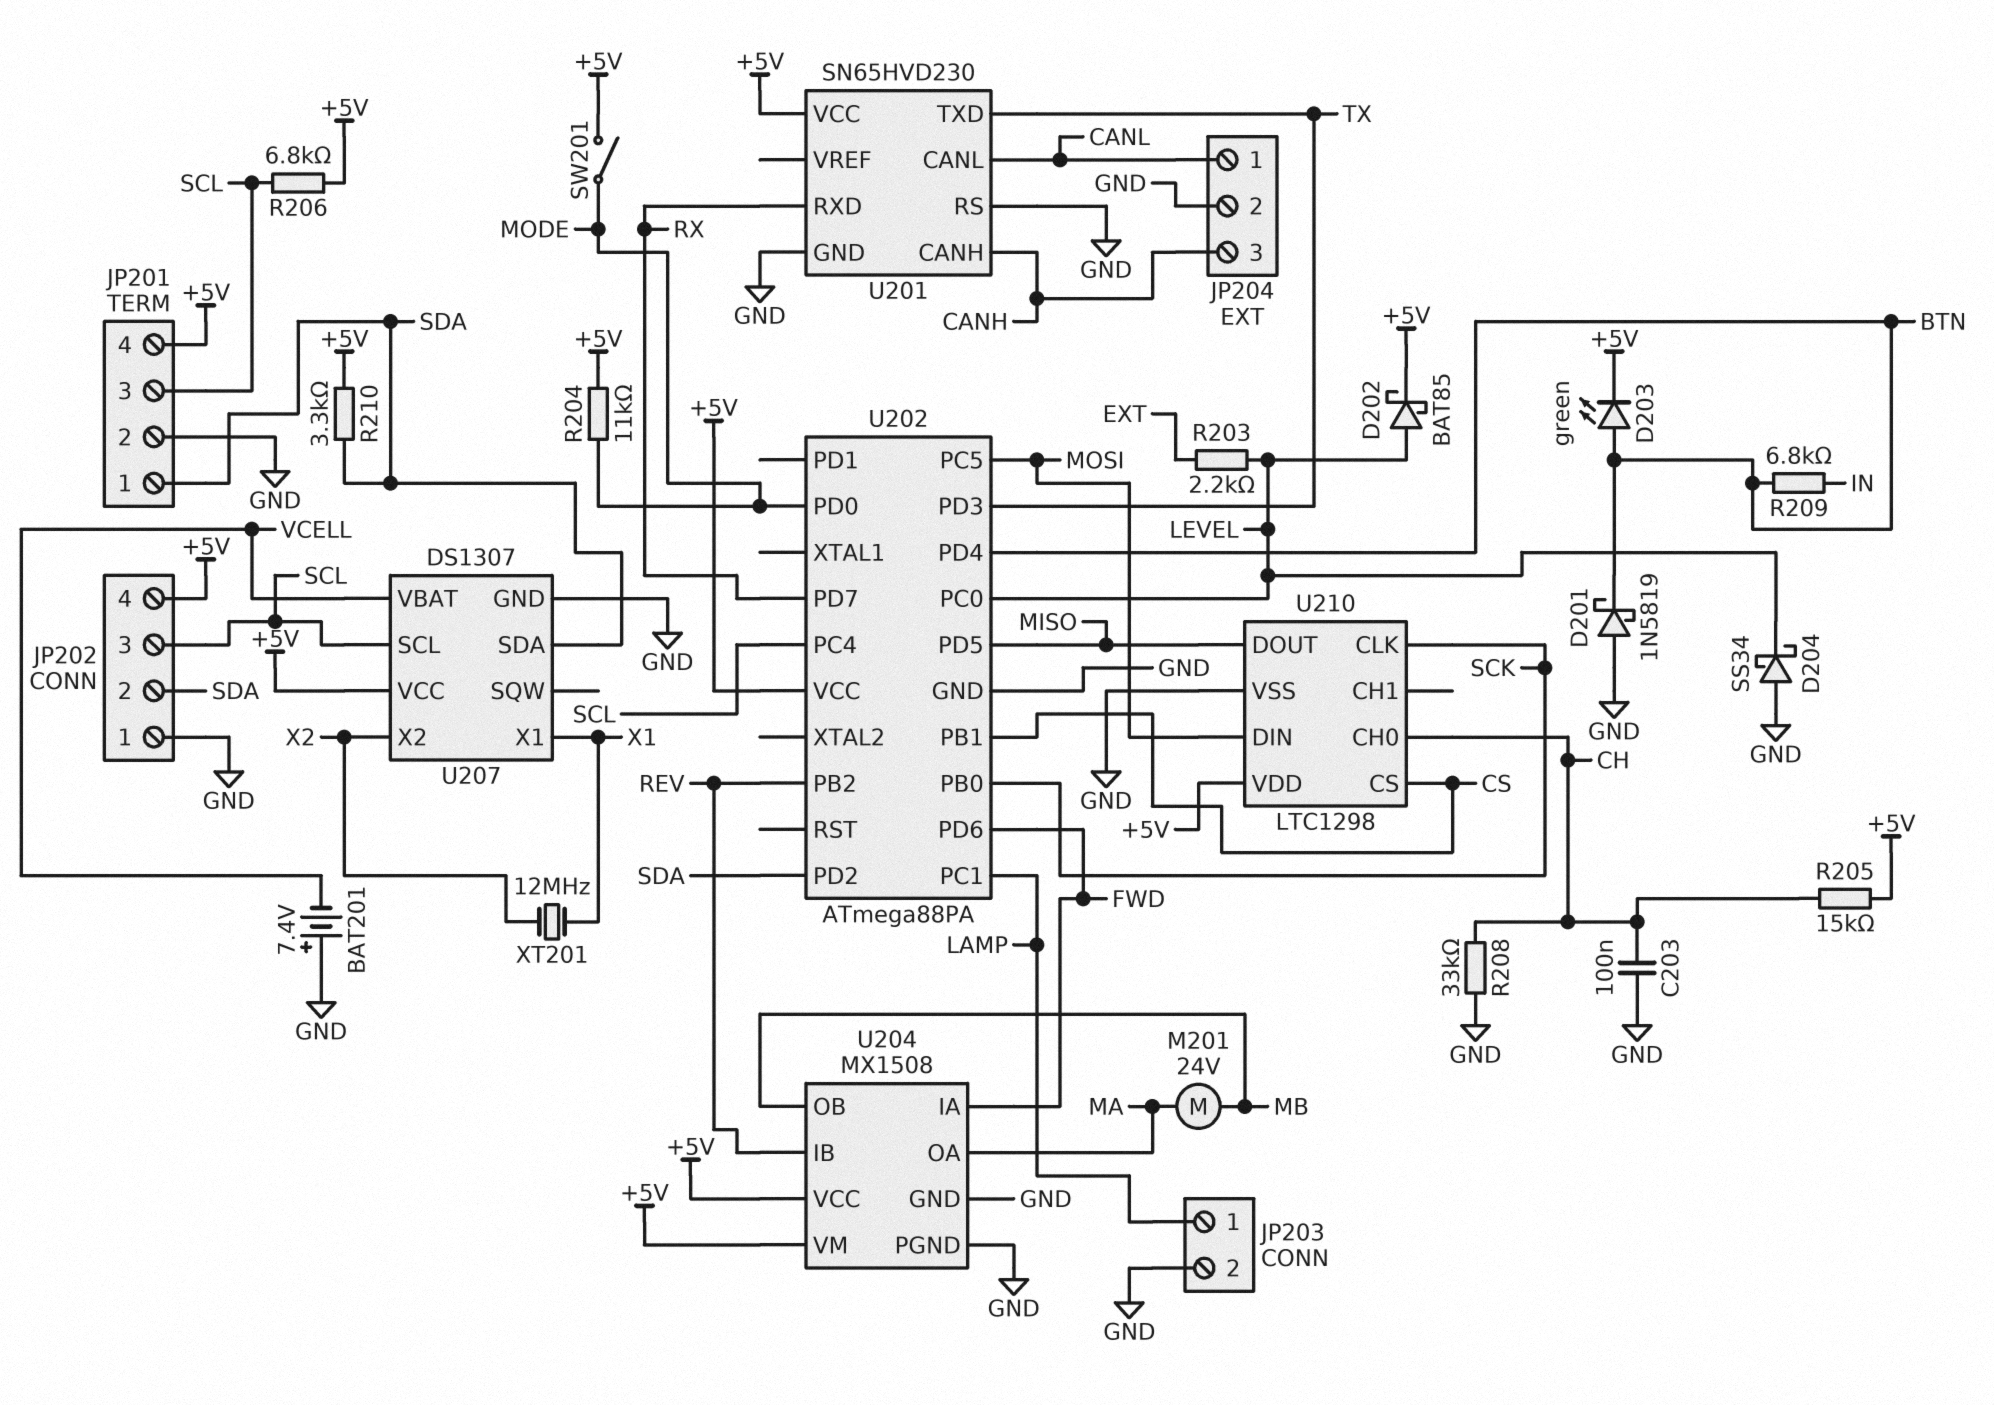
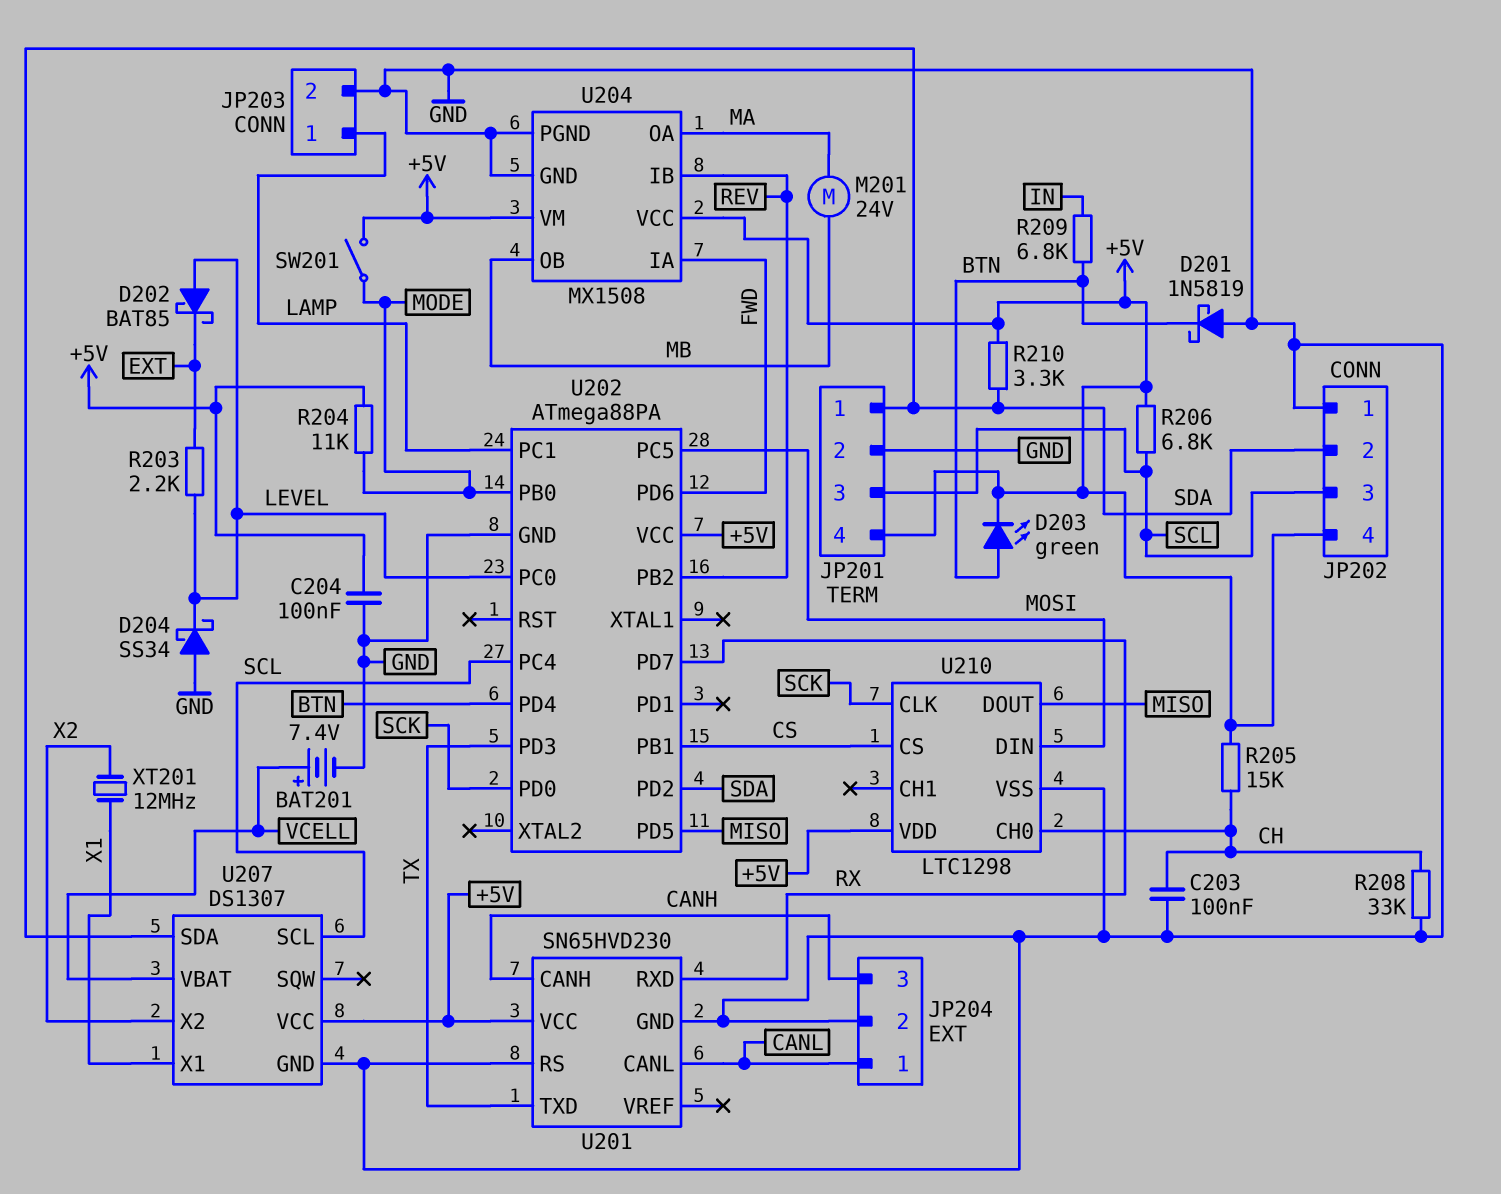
BAT201: 7.4V (plus GND, minus VCELL) -> 7.4V (plus VCELL, minus GND)
C204: none -> 100nF (+5V, GND)
D202: schottky BAT85 (A LEVEL, K +5V) -> schottky BAT85 (A LEVEL, K EXT)
U202 pin PB0: SCK -> MODE
U202 pin PD0: MODE -> SCK

